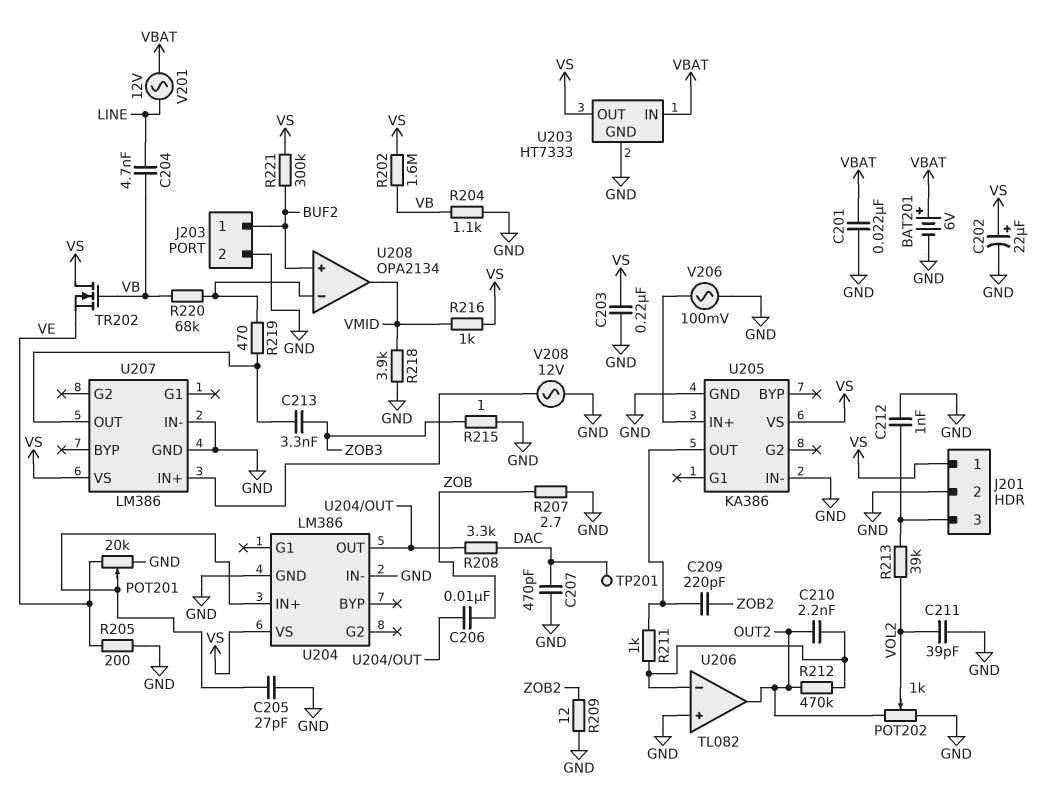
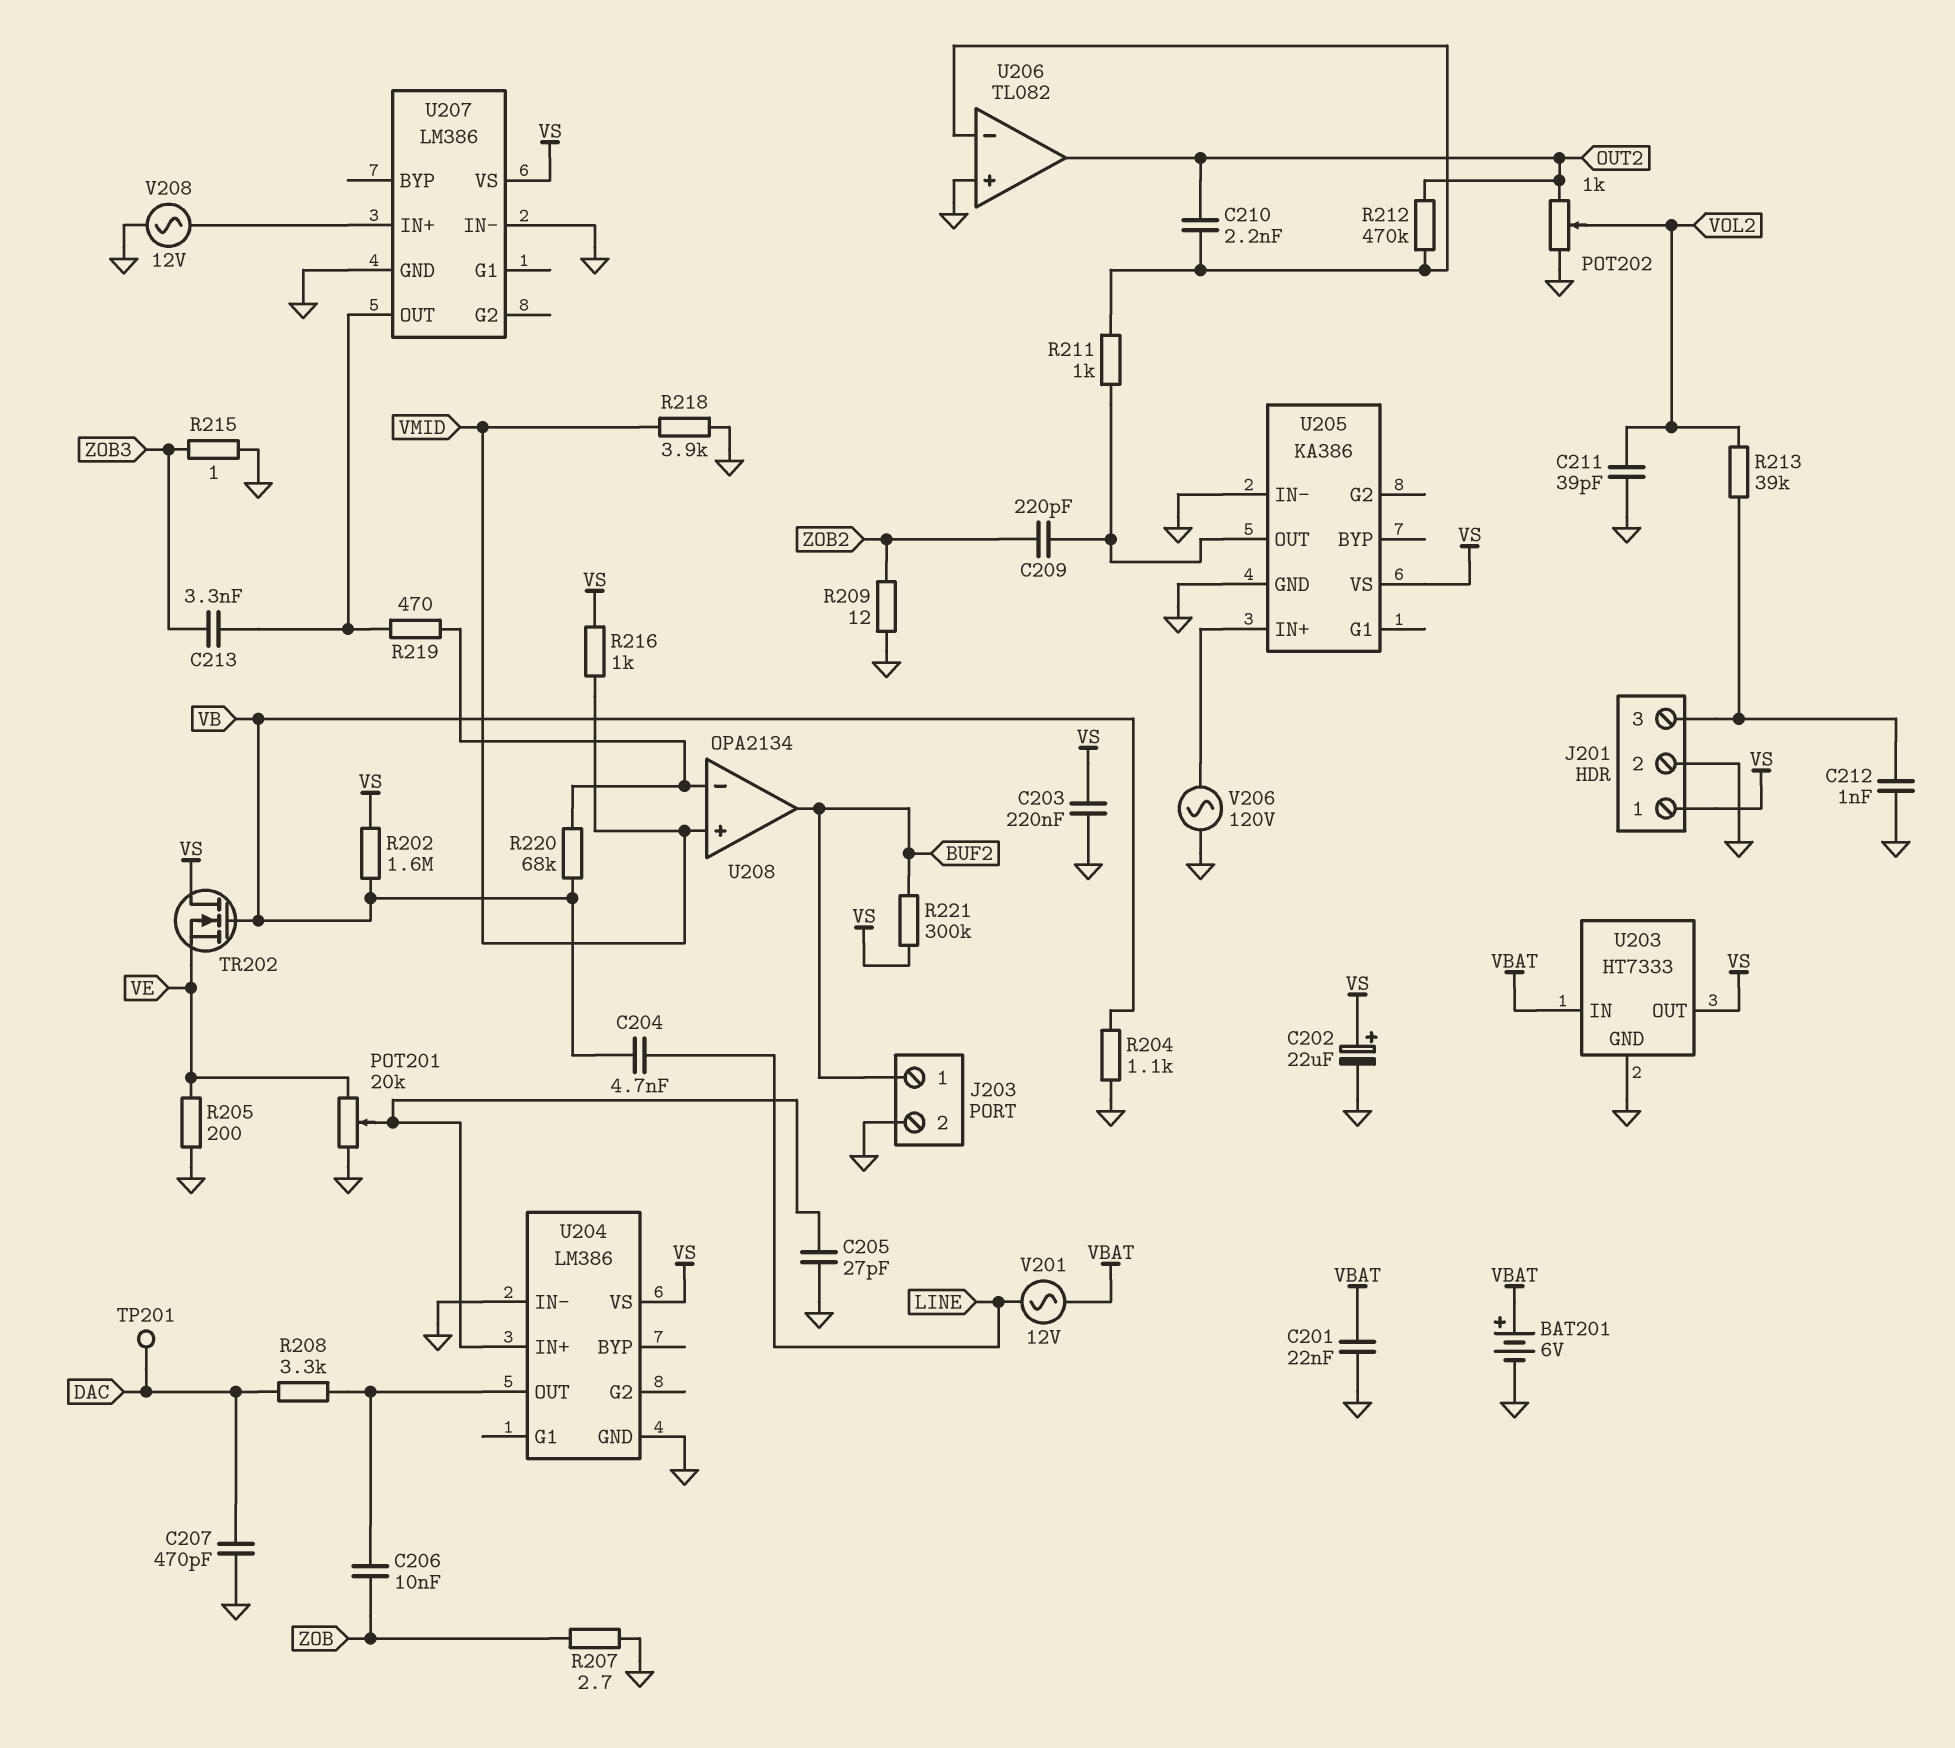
U208 pin in+: BUF2 -> VMID
U208 pin out: VMID -> BUF2
V206: AC 100mV (GND, U205/IN+) -> AC 120V (GND, U205/IN+)

